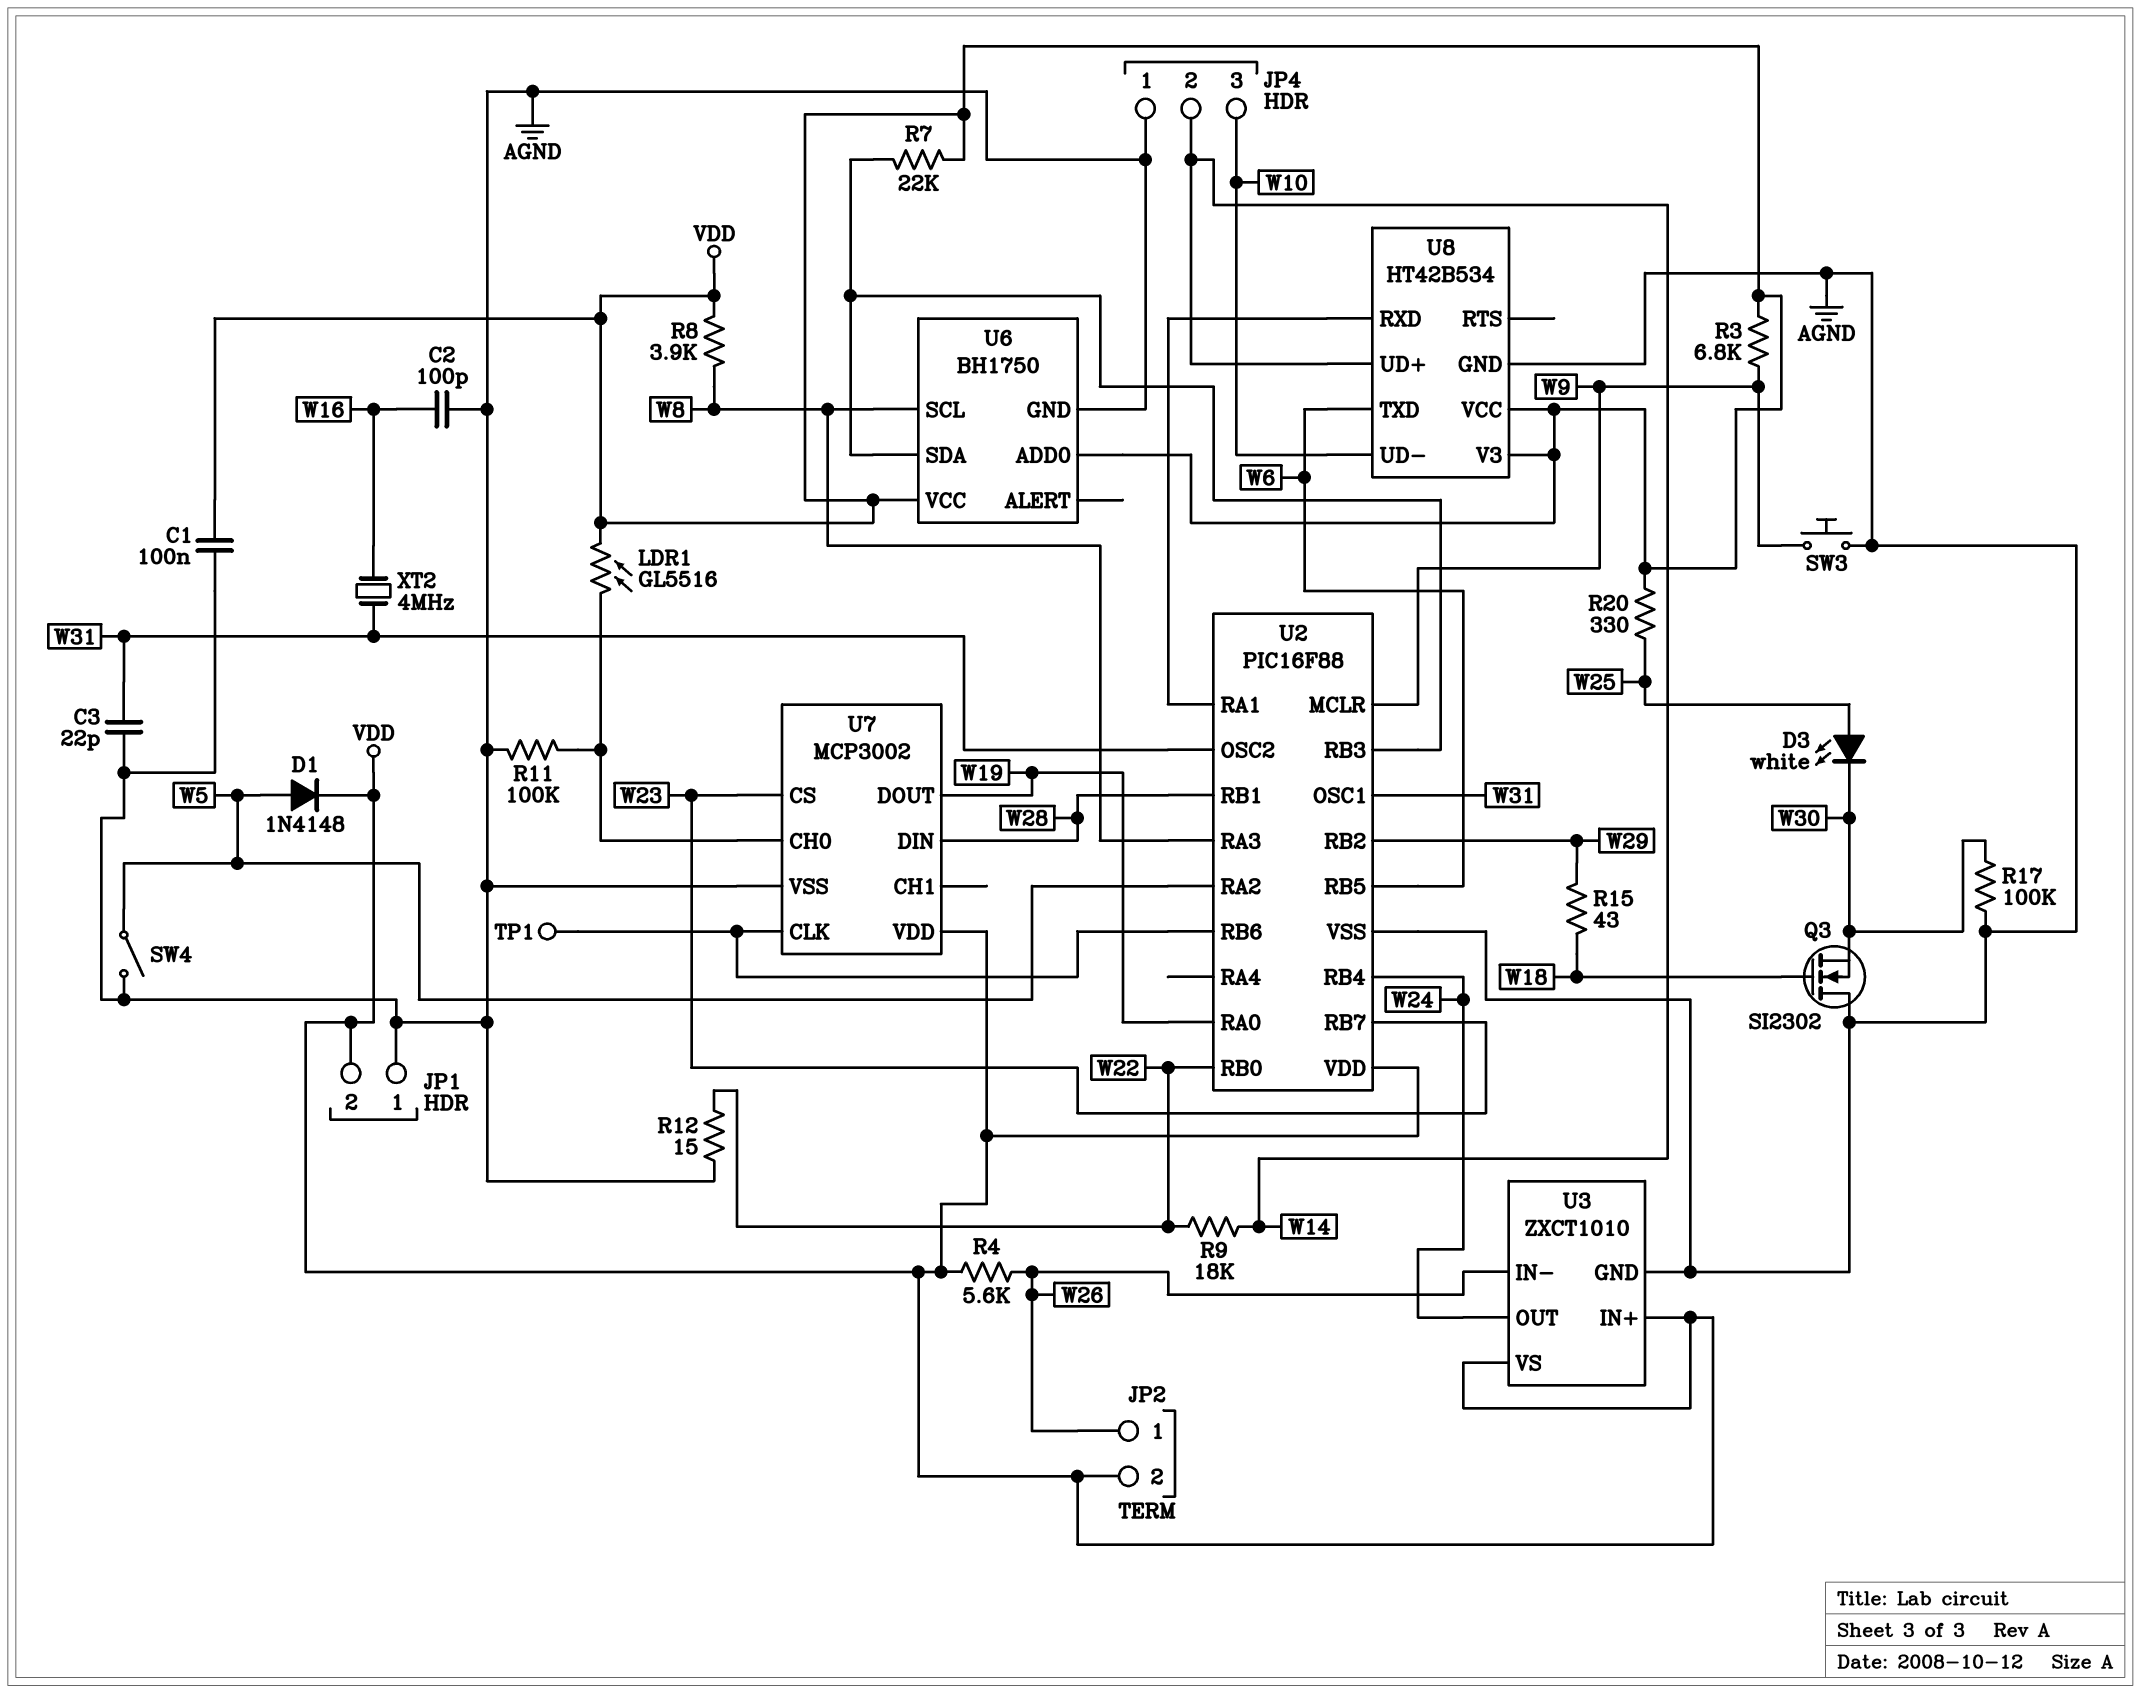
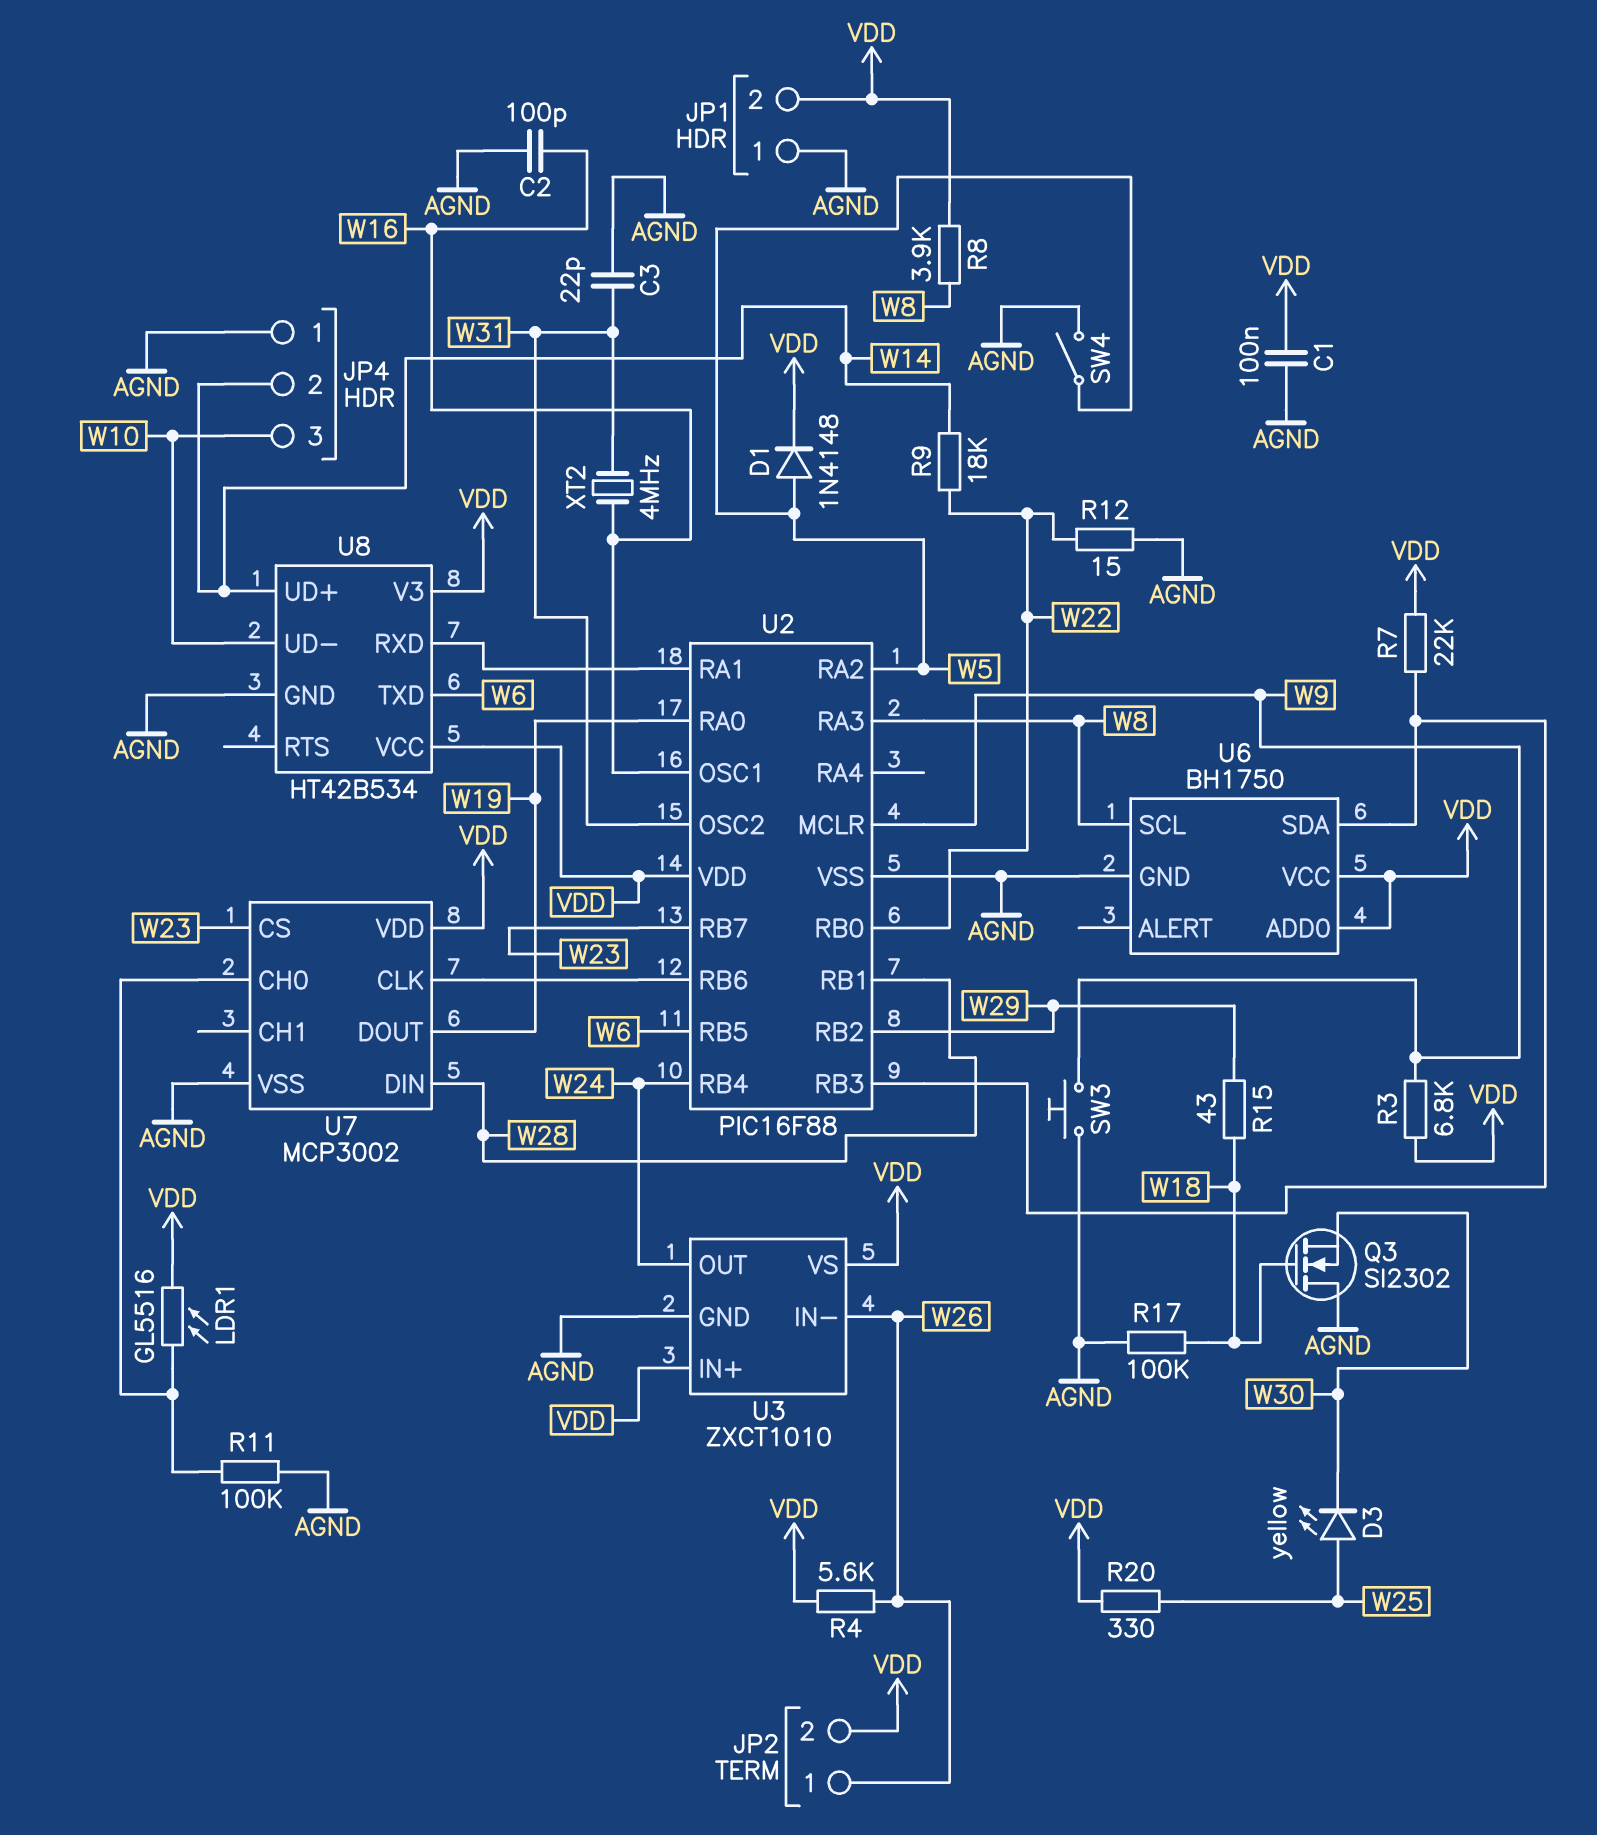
D3: LED white (A W25, K W30) -> LED yellow (A W25, K W30)
R17: 100k (AGND, W30) -> 100k (AGND, W18)
TP1: test point (U2/RB6) -> none
U2 pin OSC1: W31 -> W16

